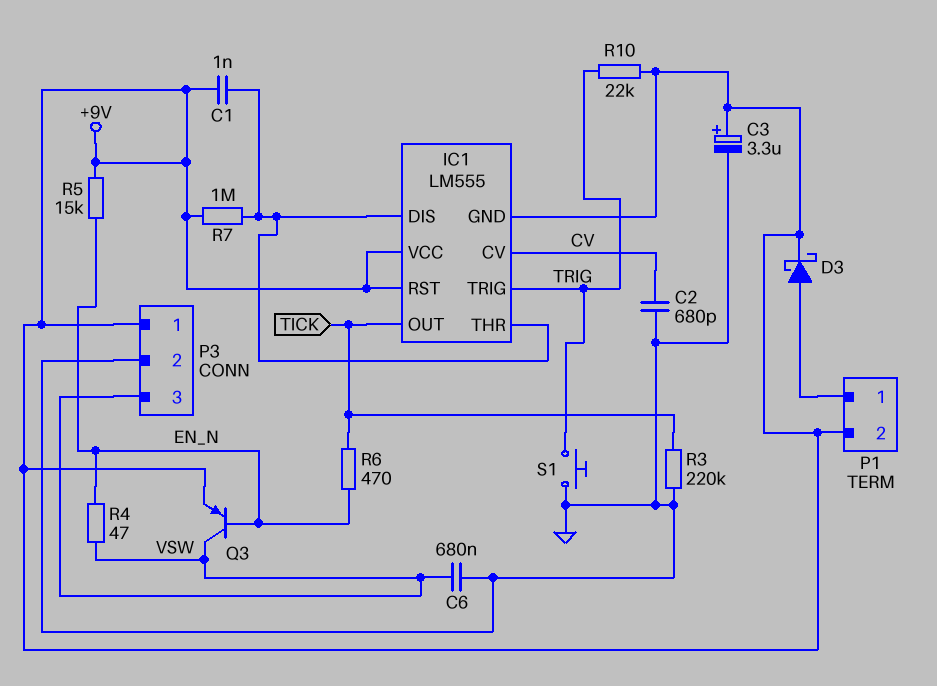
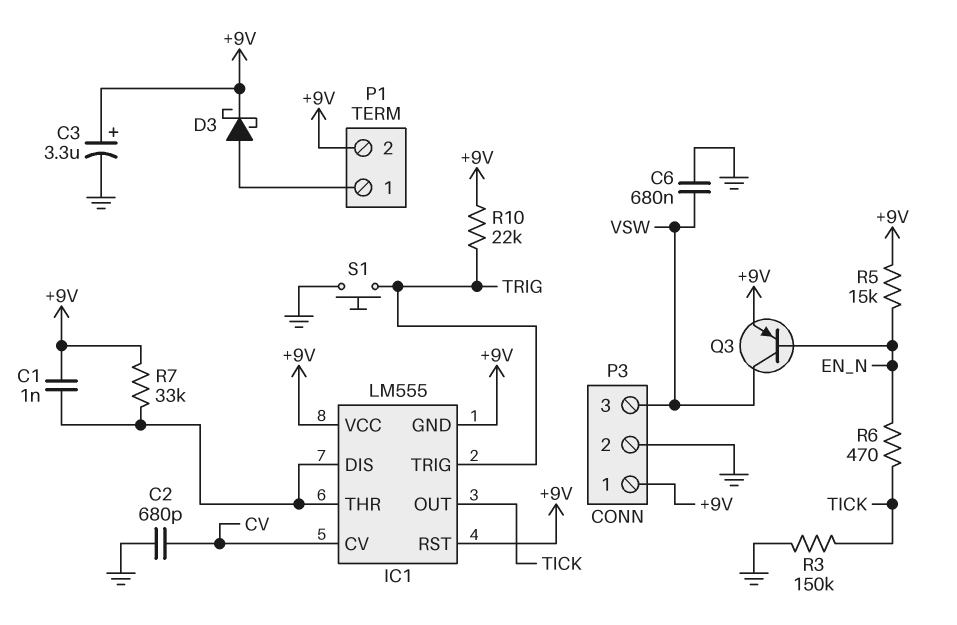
R3: 220k (GND, TICK) -> 150k (GND, TICK)
R4: 47 (EN_N, VSW) -> none
R7: 1M (+9V, IC1/DIS) -> 33k (+9V, IC1/DIS)

